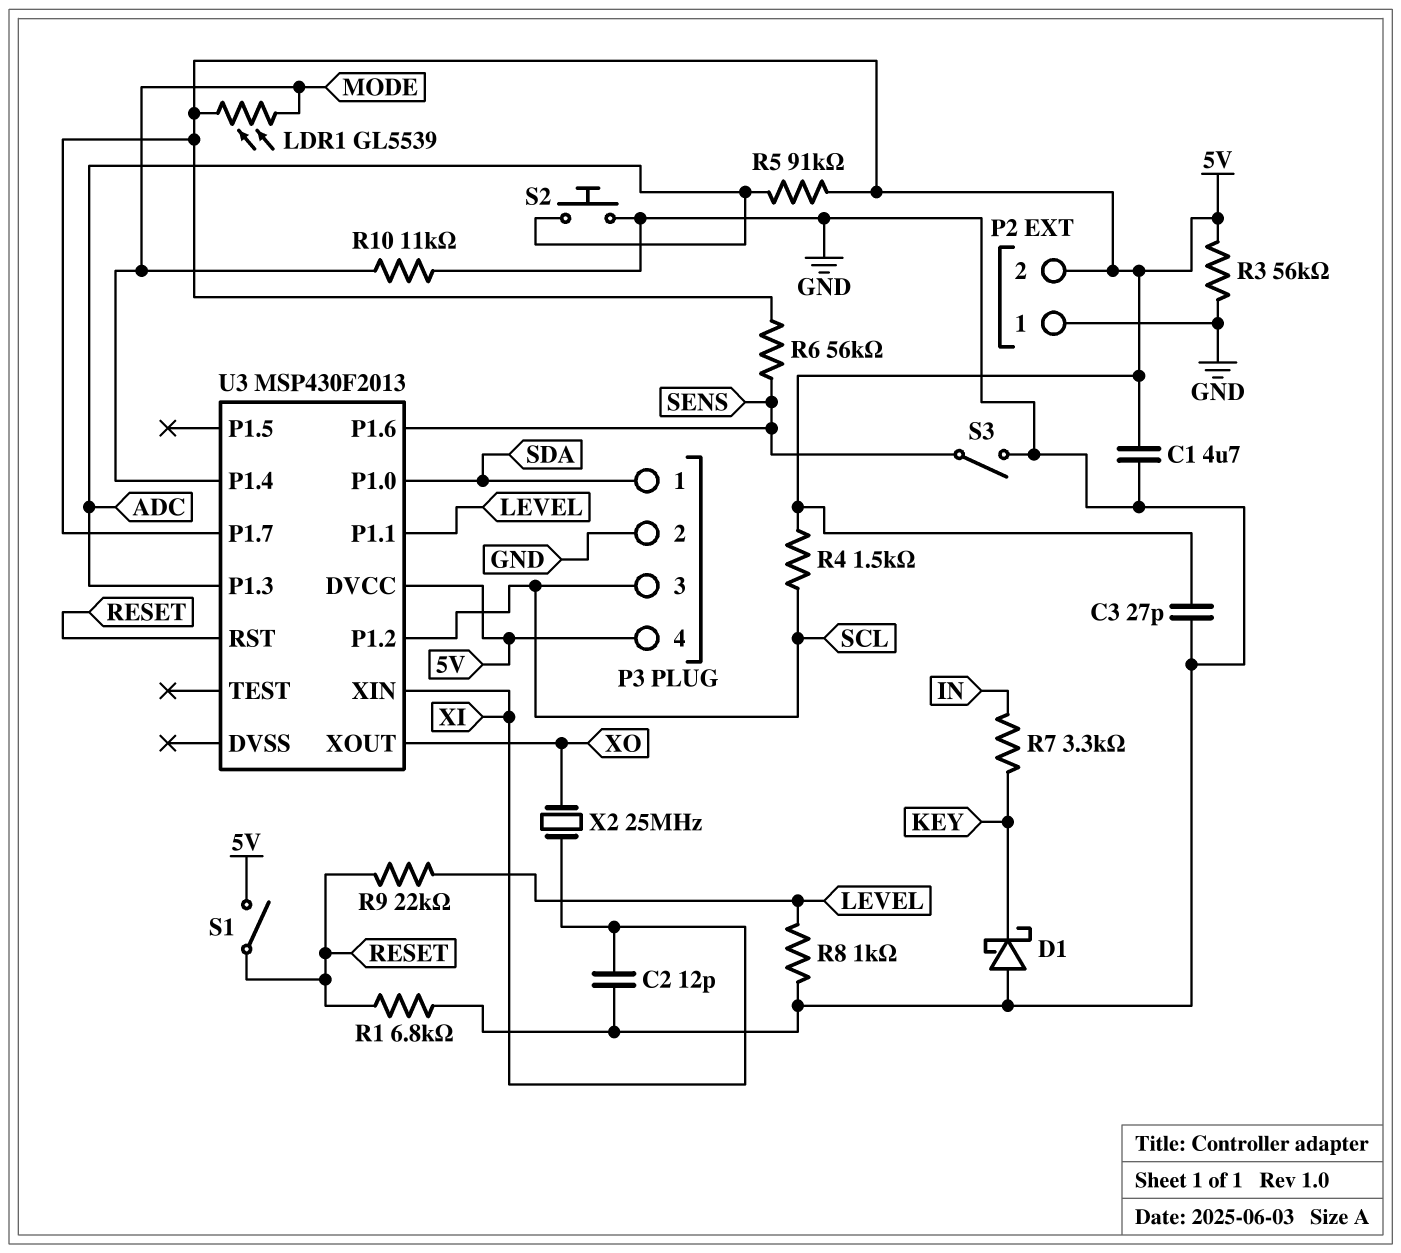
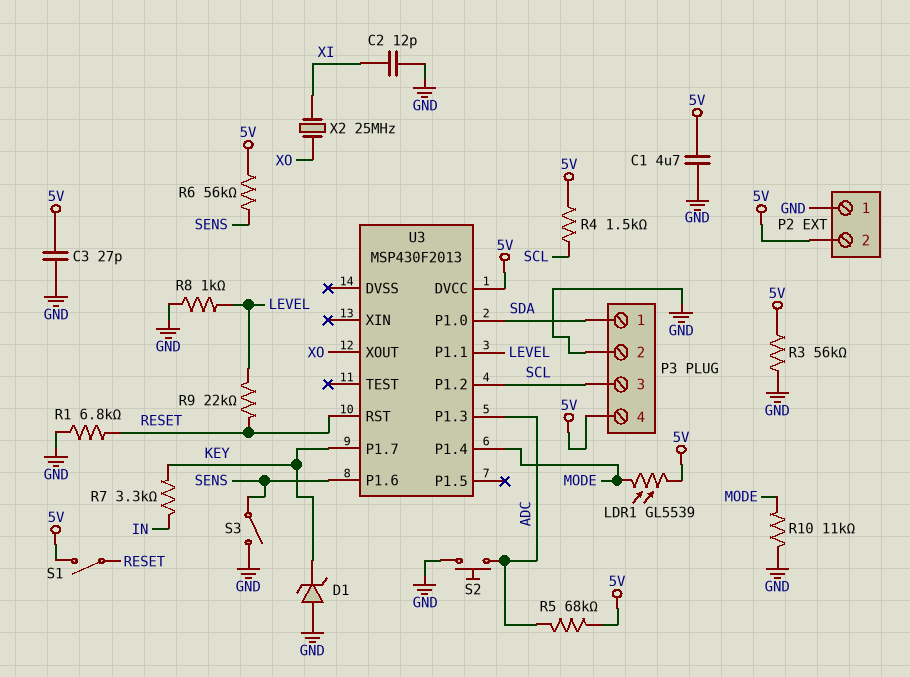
D1: schottky (A GND, K KEY) -> zener (A GND, K KEY)
R5: 91k (5V, ADC) -> 68k (5V, ADC)
U3 pin P1.7: 5V -> KEY
U3 pin XIN: XI -> none

